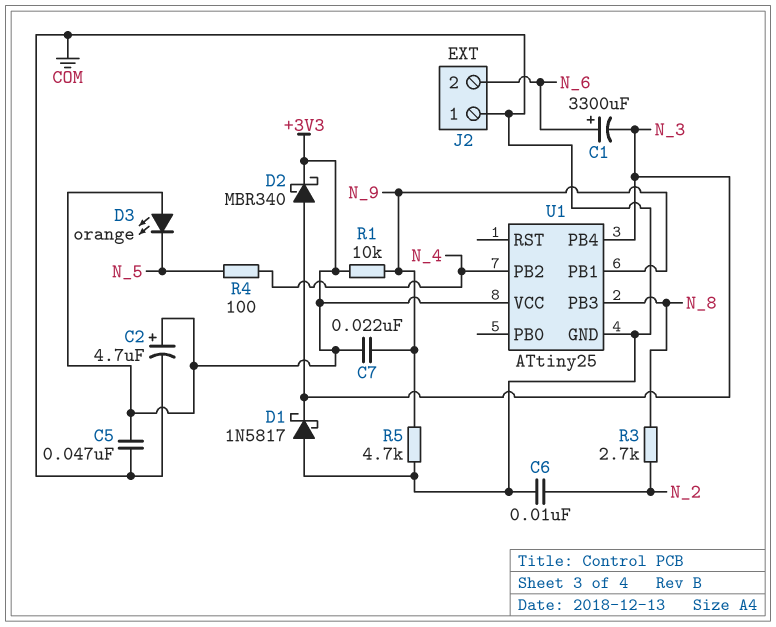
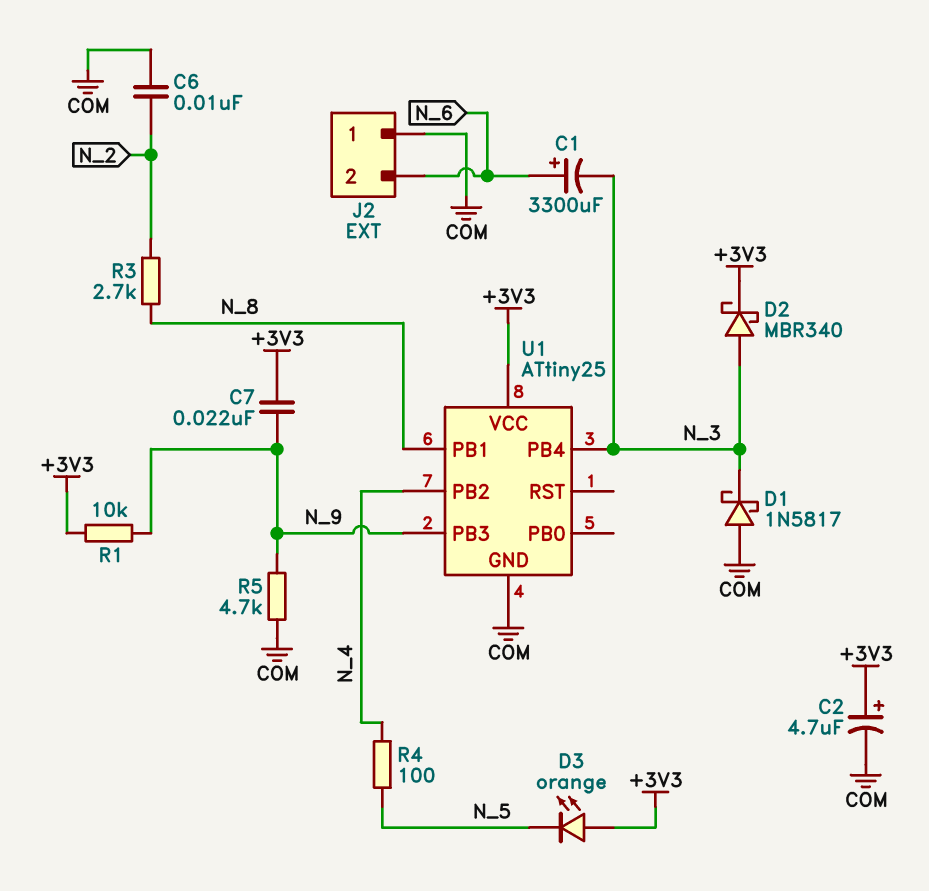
C5: 47nF (+3V3, COM) -> none
U1 pin PB1: N_9 -> N_8
U1 pin PB3: N_8 -> N_9

